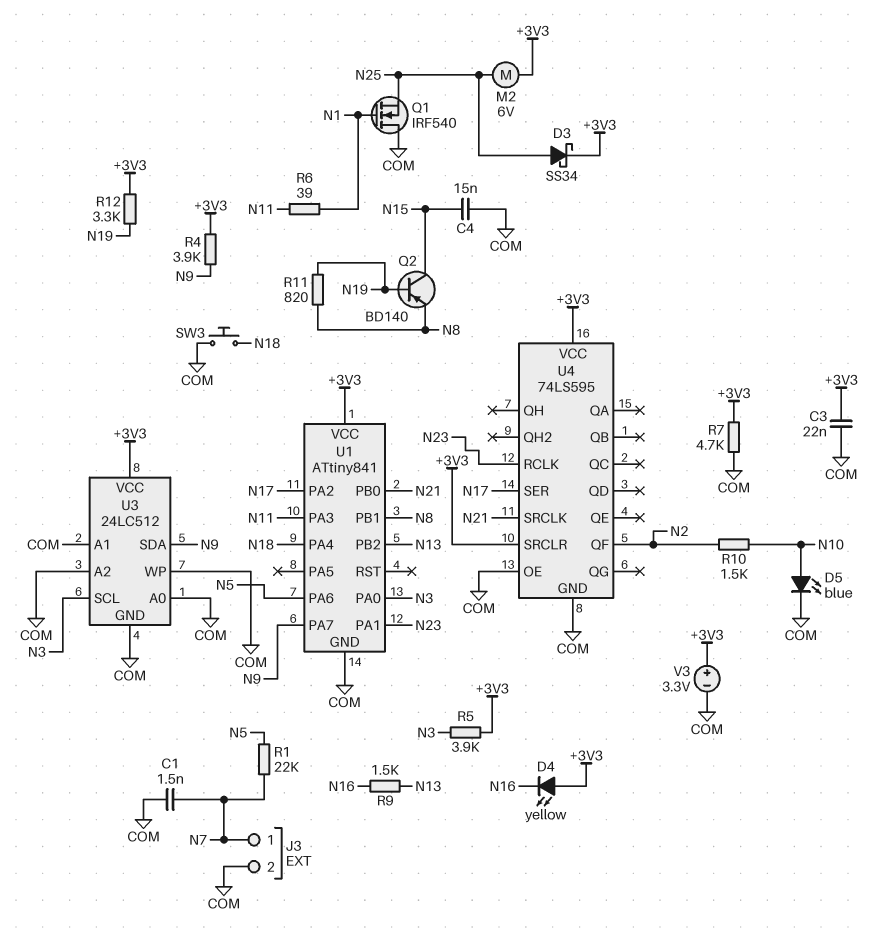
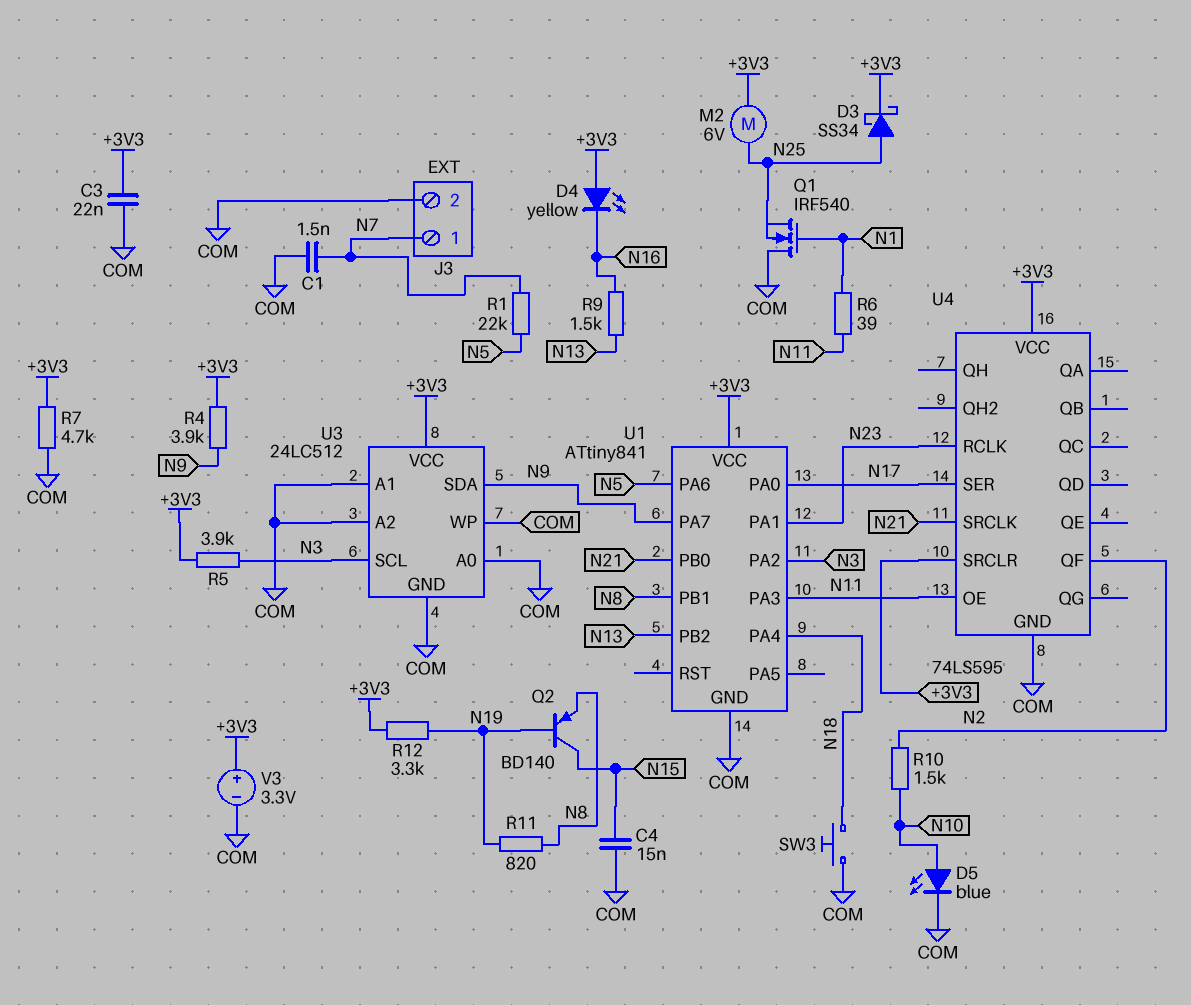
U1 pin PA0: N3 -> N17
U1 pin PA2: N17 -> N3
U4 pin OE: COM -> N11

